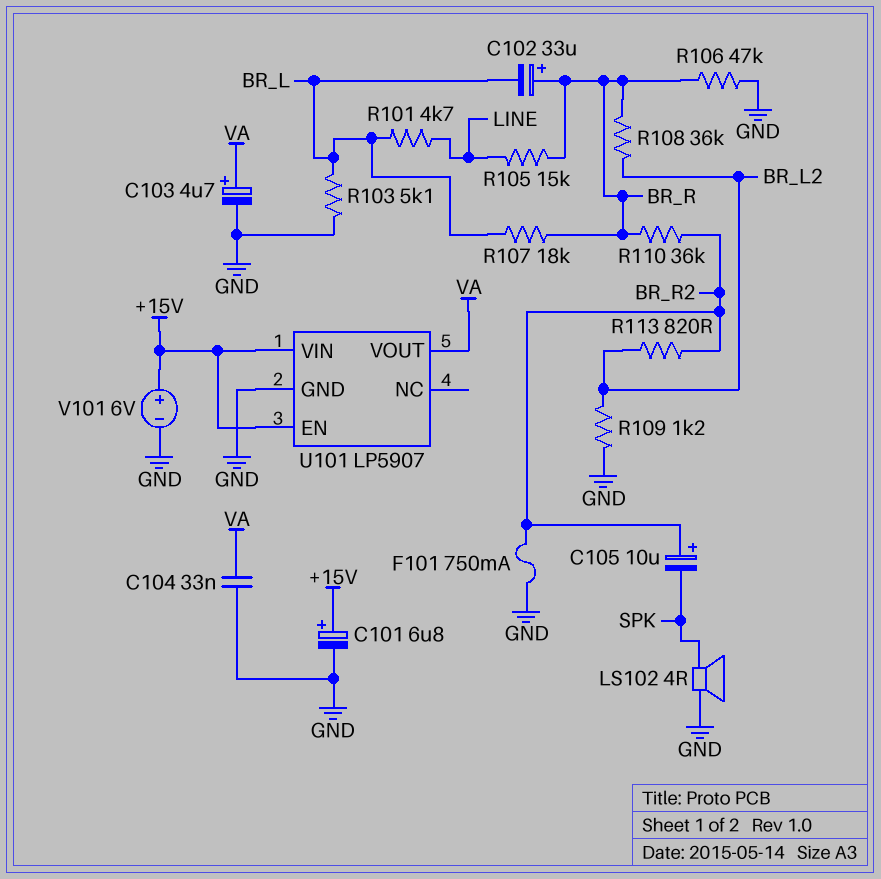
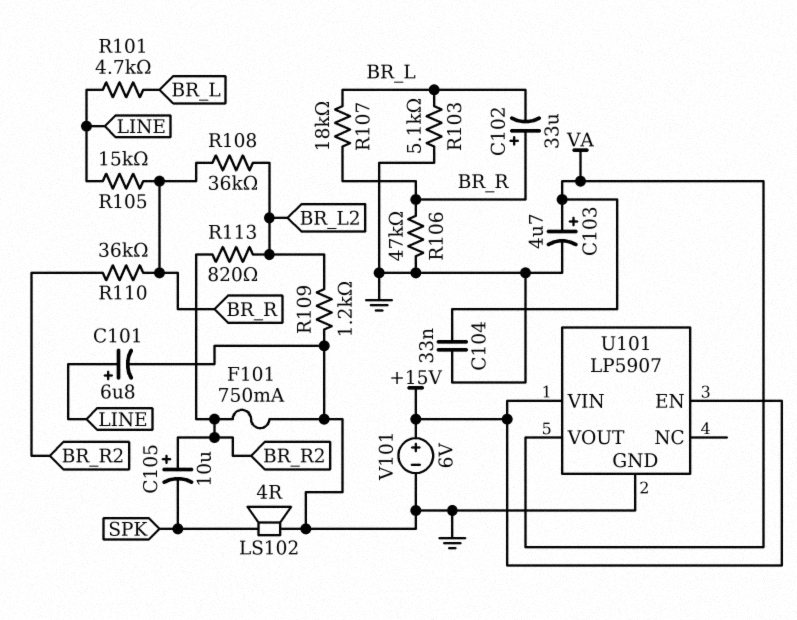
C101: 6.8uF (plus +15V, minus GND) -> 6.8uF (plus LINE, minus GND)

